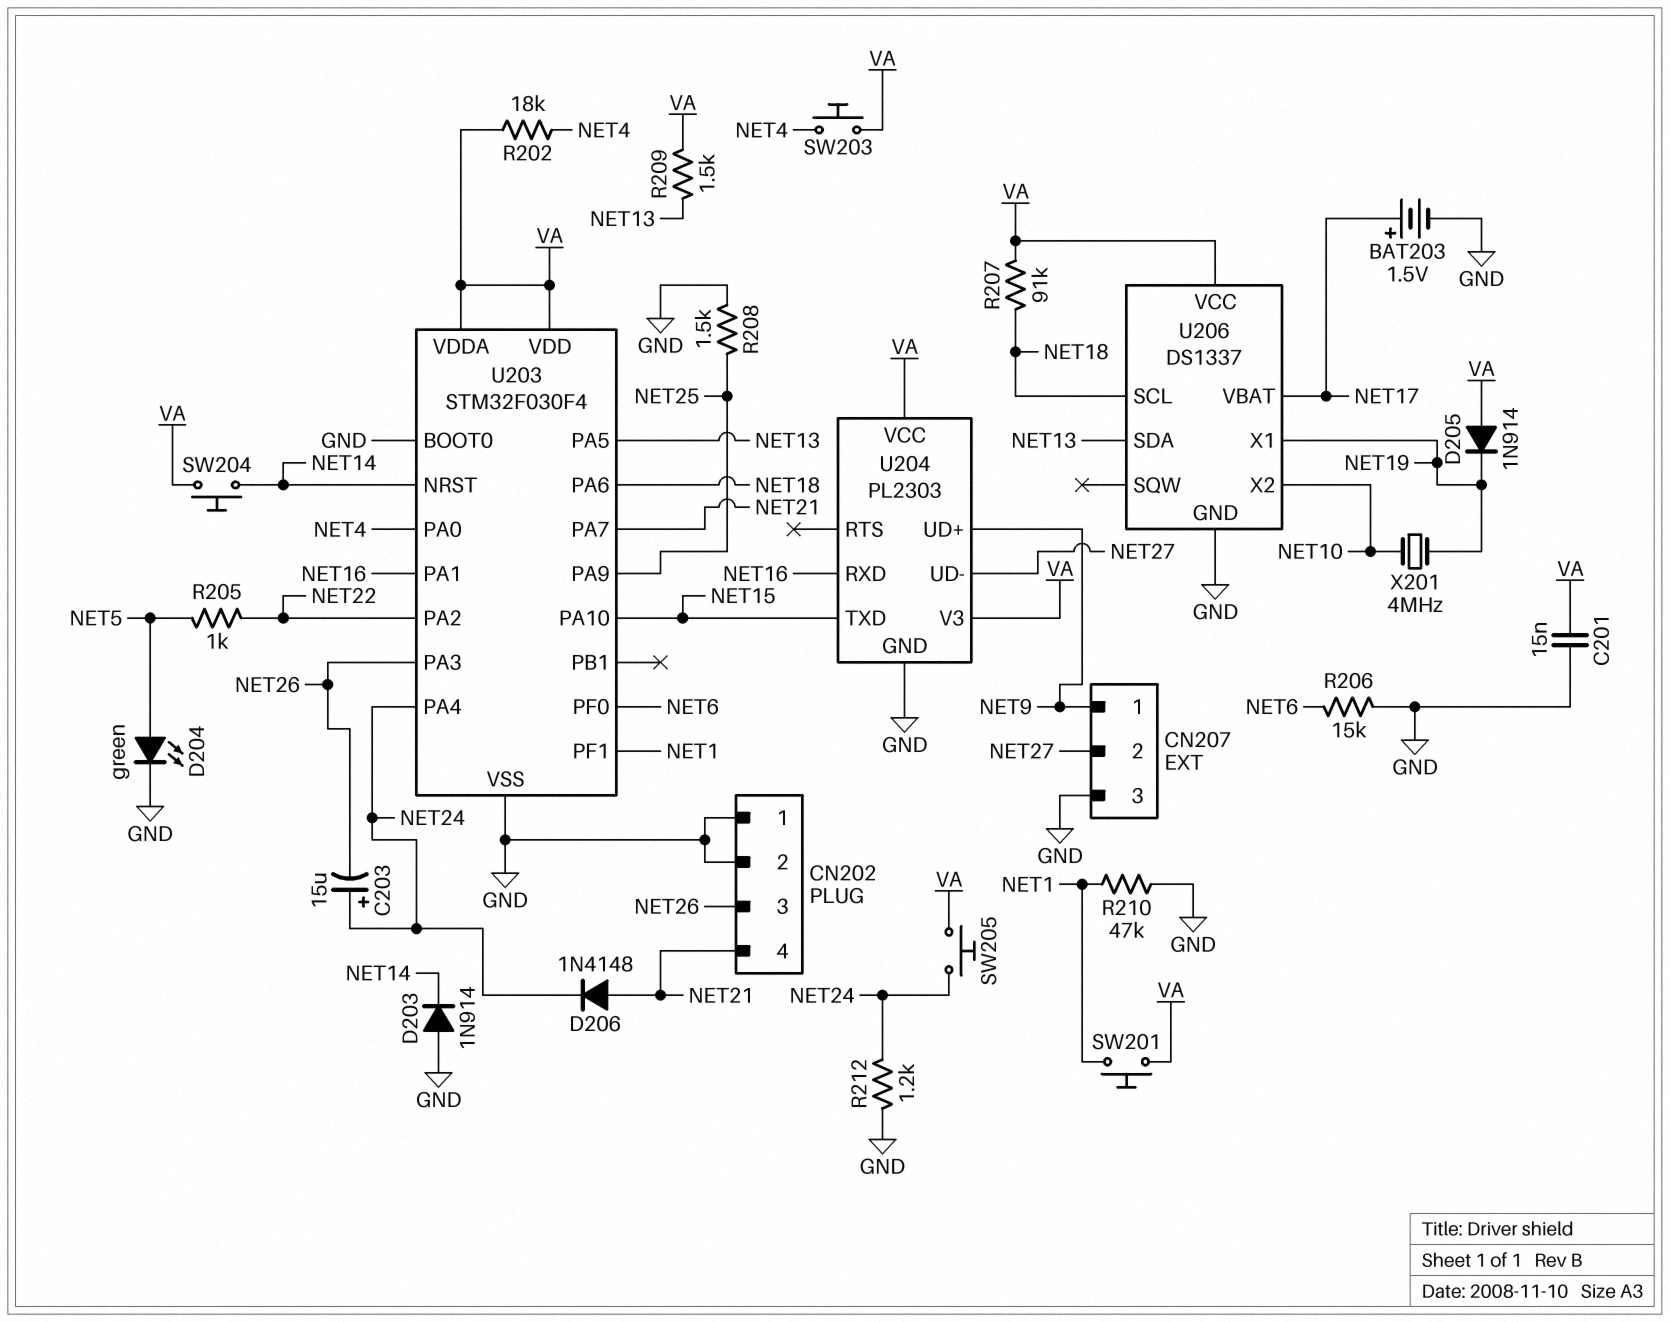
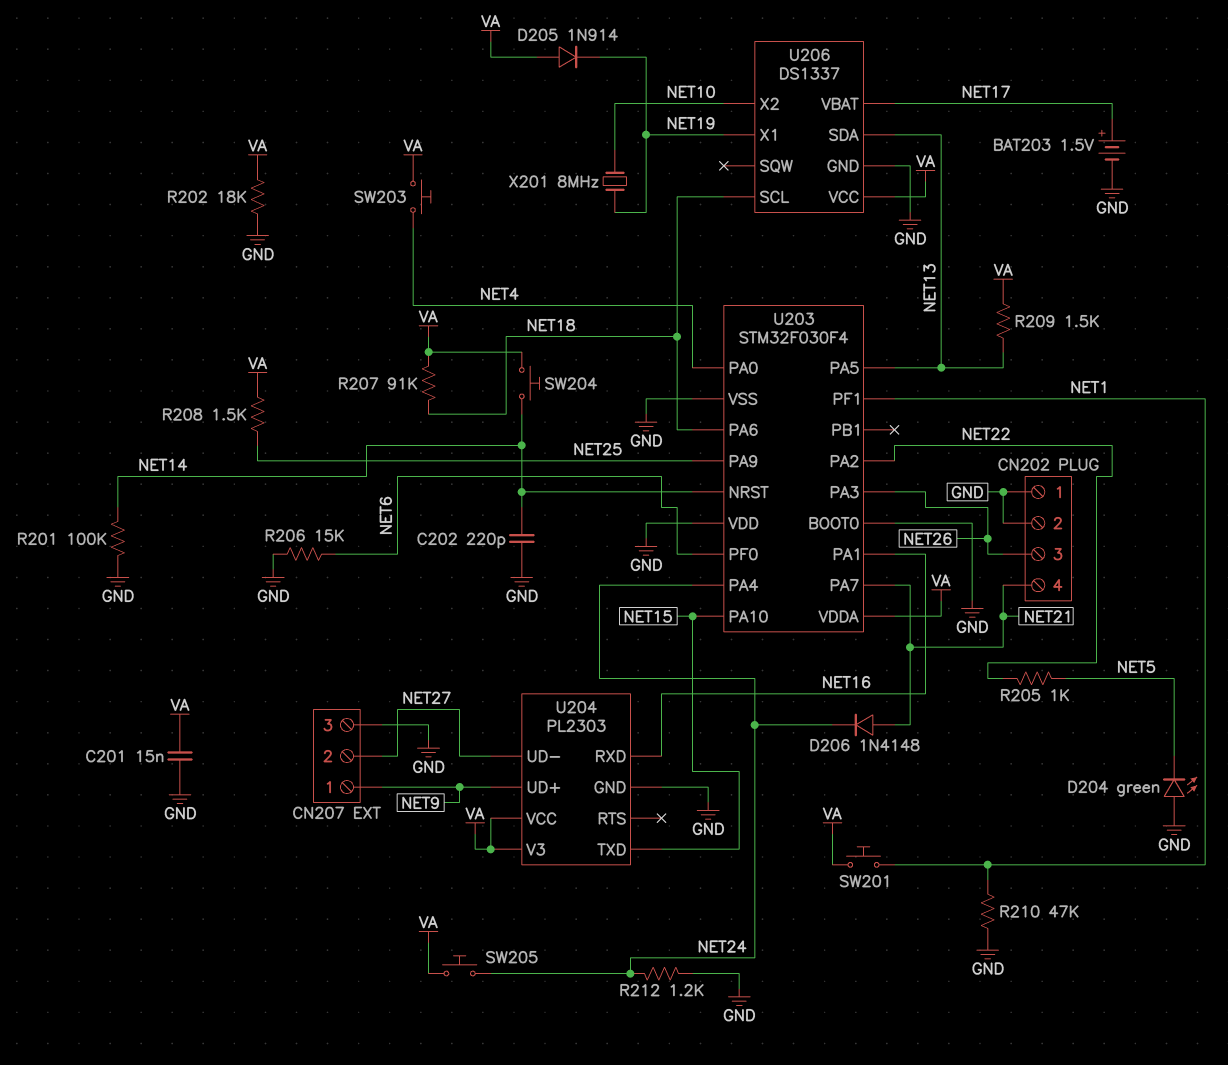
C202: none -> 220pF (GND, NET14)
C203: 15uF (plus NET24, minus NET26) -> none
D203: diode 1N914 (A GND, K NET14) -> none
D204: LED green (A NET5, K GND) -> LED green (A GND, K NET5)
R201: none -> 100k (GND, NET14)
R202: 18k (NET4, VA) -> 18k (GND, VA)
R208: 1.5k (GND, NET25) -> 1.5k (NET25, VA)
U203 pin VDD: VA -> GND
X201: 4MHz (NET10, NET19) -> 8MHz (NET10, NET19)

